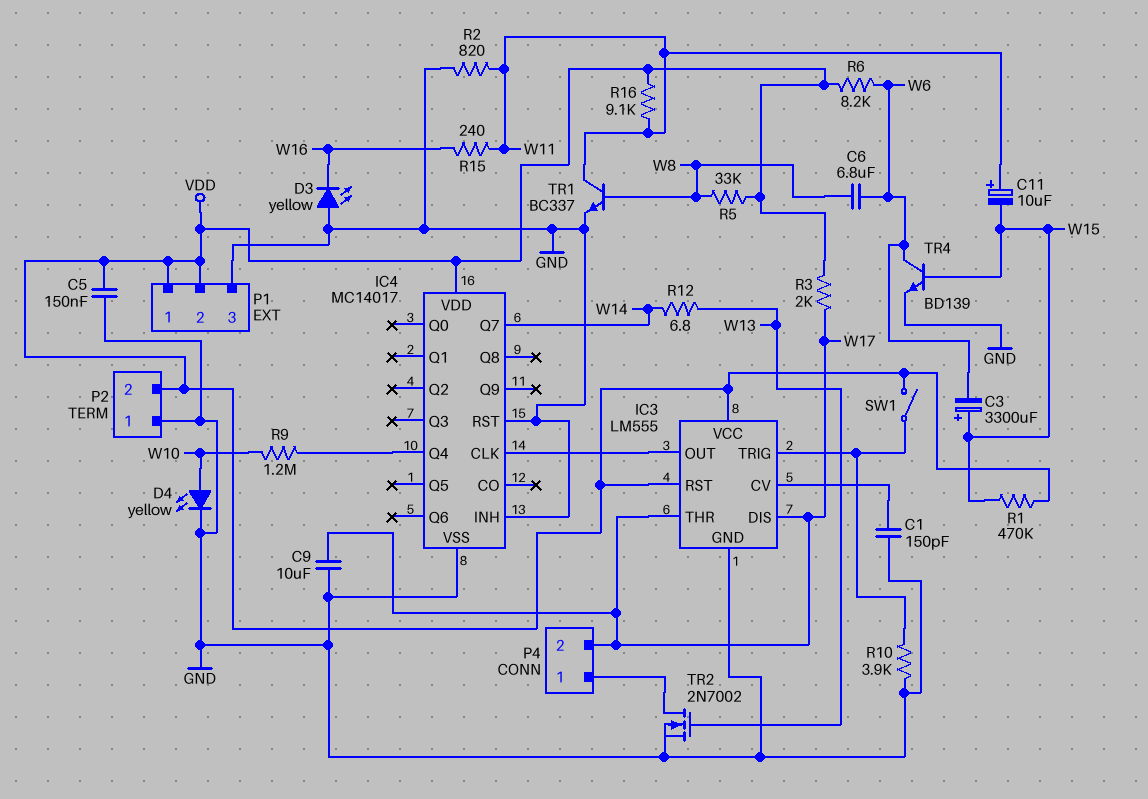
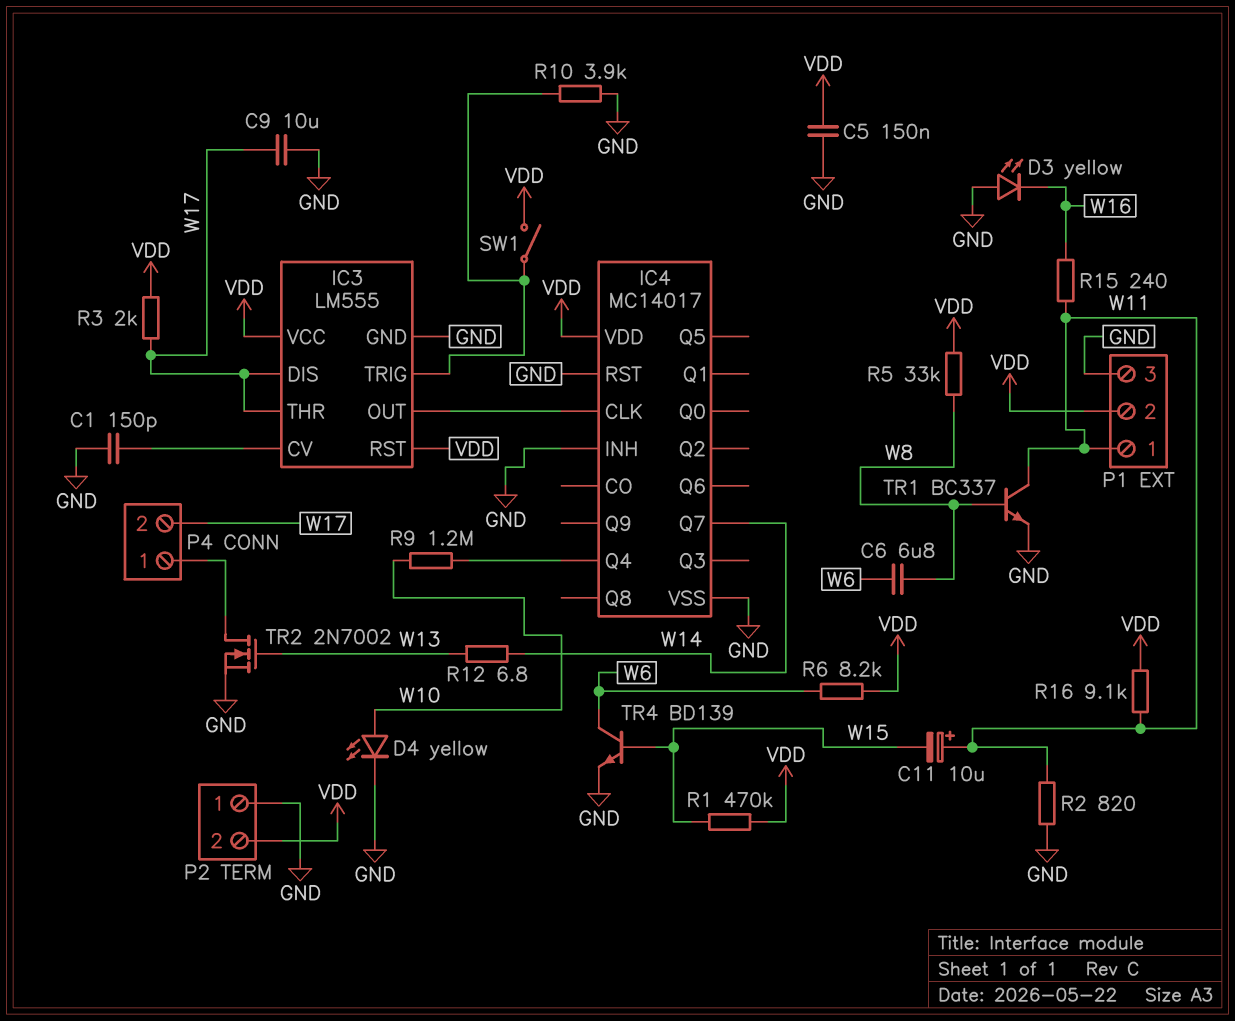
C3: 3300uF (plus W15, minus W6) -> none
P1 pin 1: VDD -> W11

